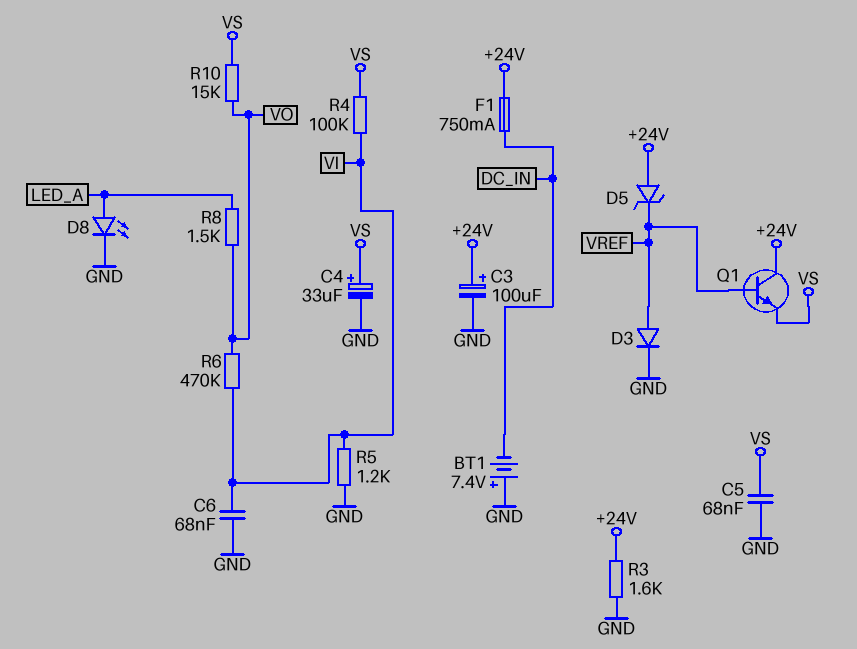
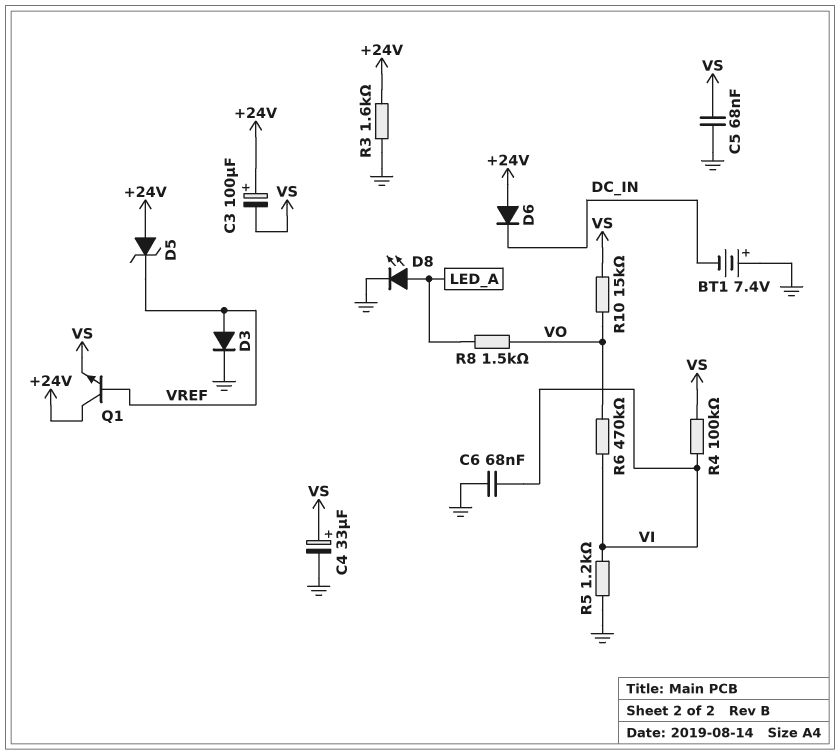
C3: 100uF (plus +24V, minus GND) -> 100uF (plus +24V, minus VS)
D6: none -> diode (A +24V, K DC_IN)
F1: 750mA (+24V, DC_IN) -> none

